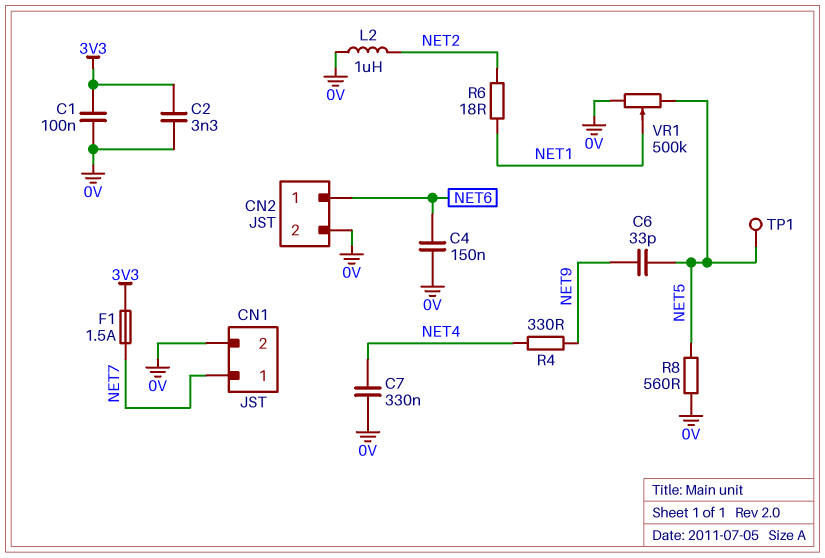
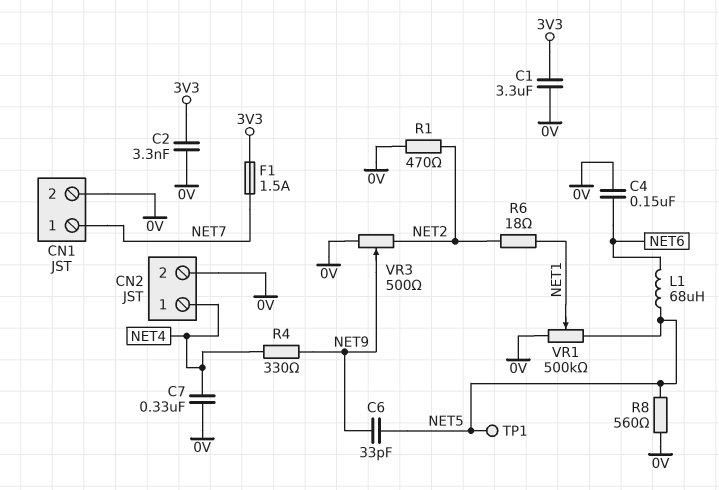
C1: 100nF (0V, 3V3) -> 3.3uF (0V, 3V3)
CN2 pin 1: NET6 -> NET4
L1: none -> 68uH (NET5, NET6)
L2: 1uH (0V, NET2) -> none
R1: none -> 470 (0V, NET2)
VR3: none -> 500 (0V, NET2, wiper NET9)

